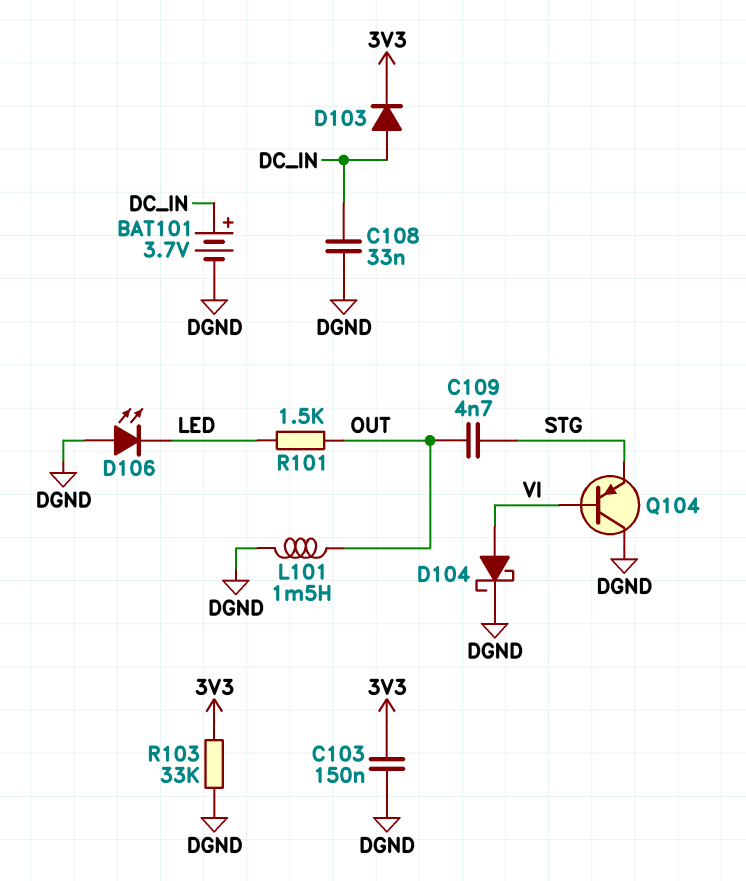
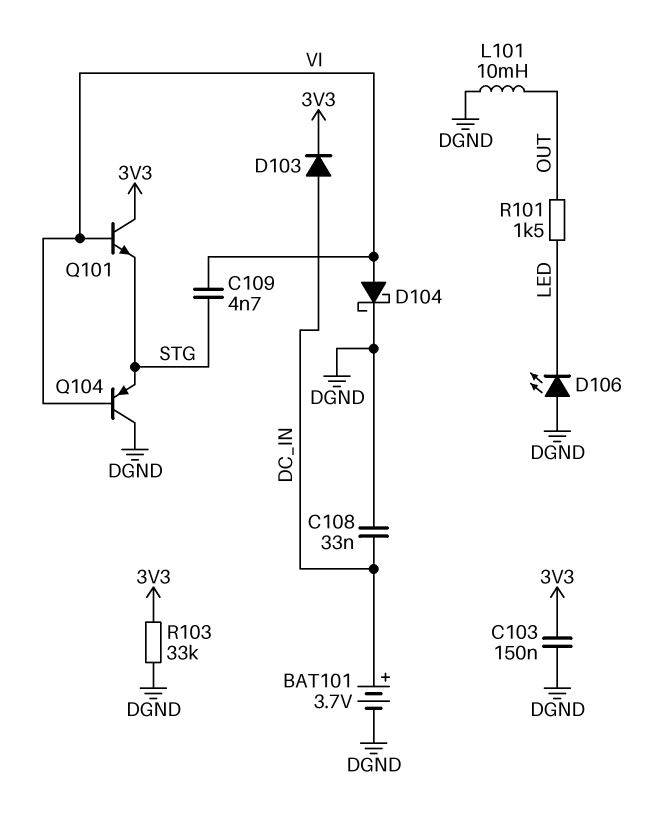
C109: 4.7nF (OUT, STG) -> 4.7nF (STG, VI)
L101: 1.5mH (DGND, OUT) -> 10mH (DGND, OUT)
Q101: none -> NPN (B VI, C 3V3, E STG)

